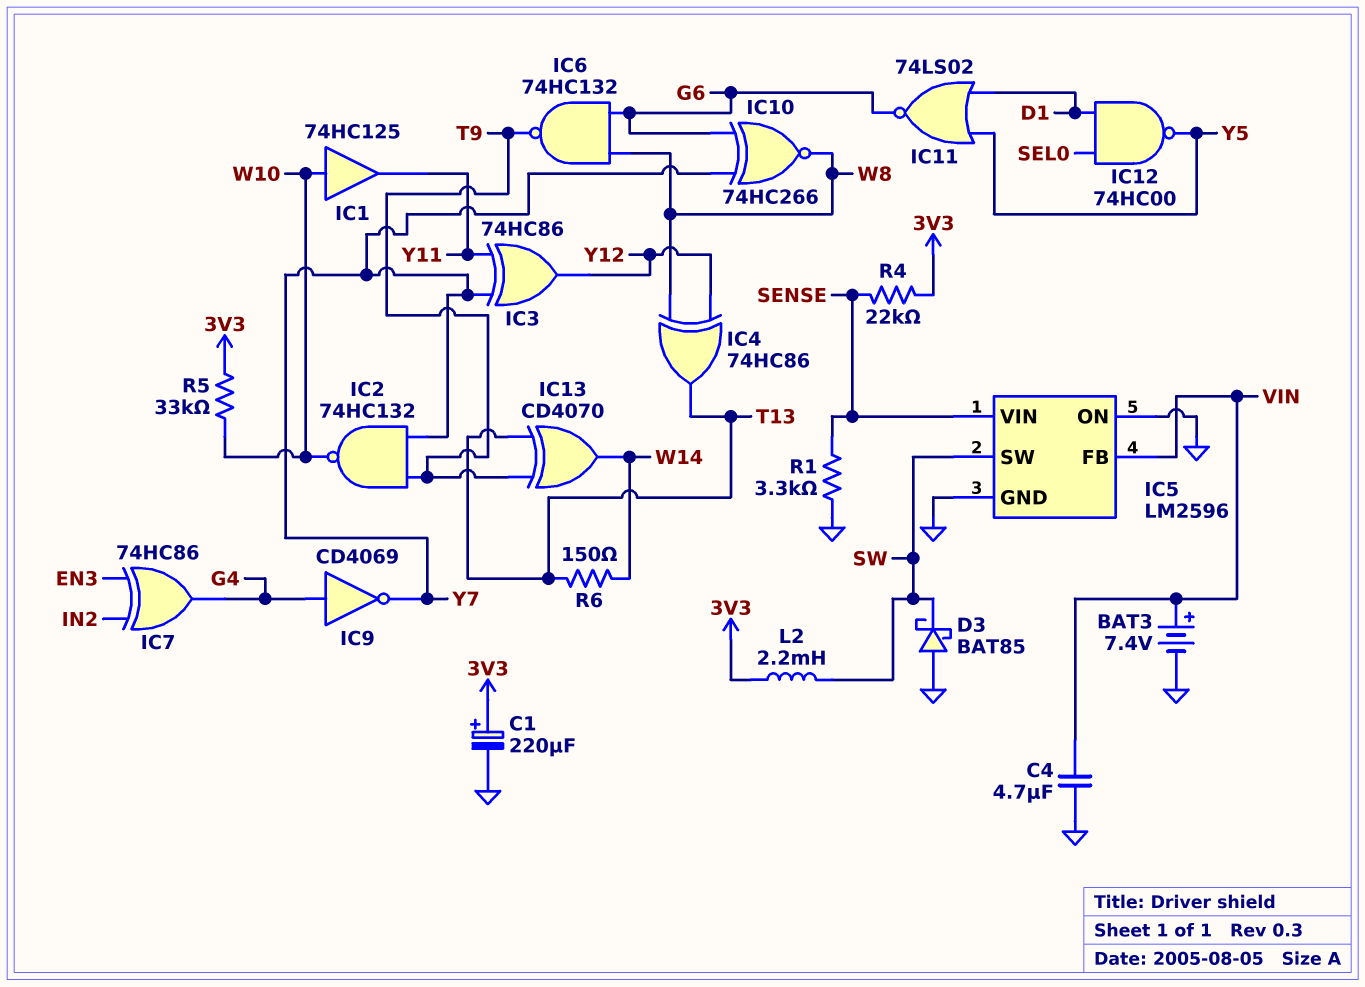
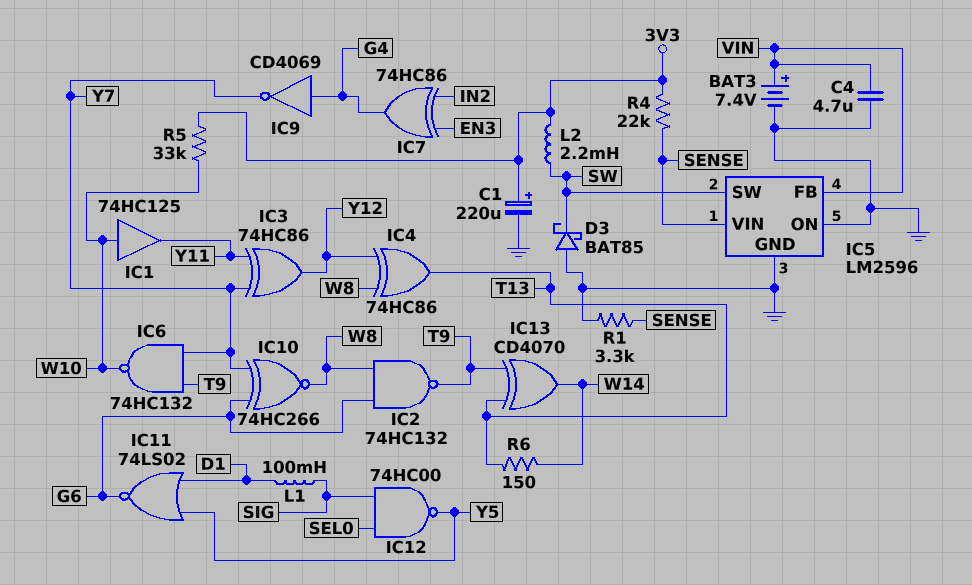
IC2: NAND 74HC132 (in T9, in Y7, out W10) -> NAND 74HC132 (in G6, in W8, out T9)
IC6: NAND 74HC132 (in G6, in W8, out T9) -> NAND 74HC132 (in T9, in Y7, out W10)
IC12: NAND 74HC00 (in D1, in SEL0, out Y5) -> NAND 74HC00 (in SEL0, in SIG, out Y5)
L1: none -> 100mH (D1, SIG)

